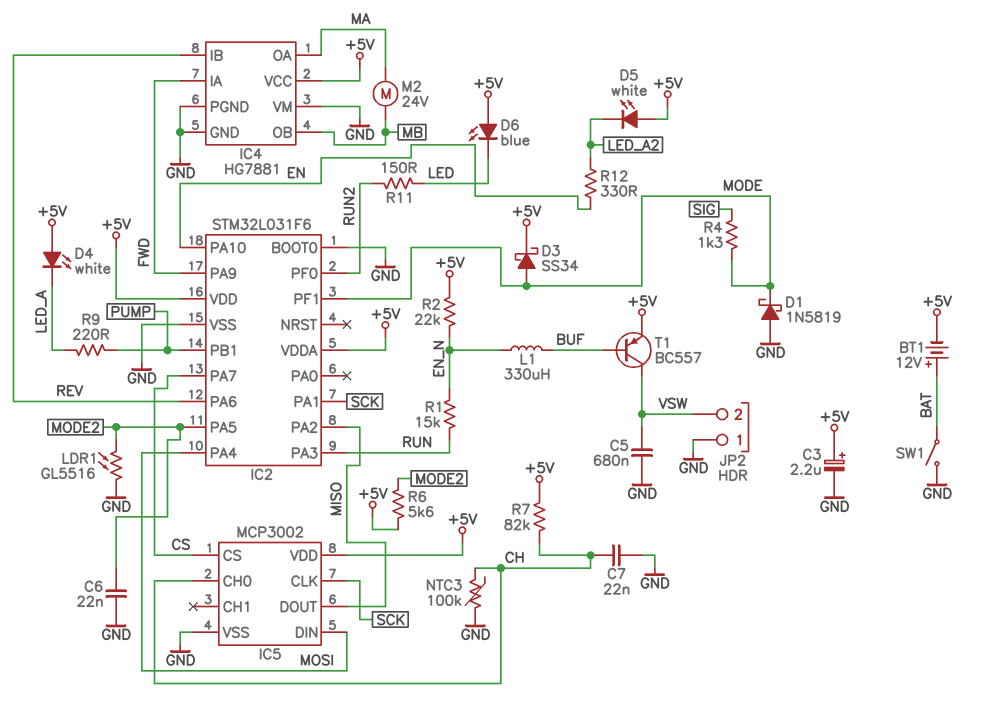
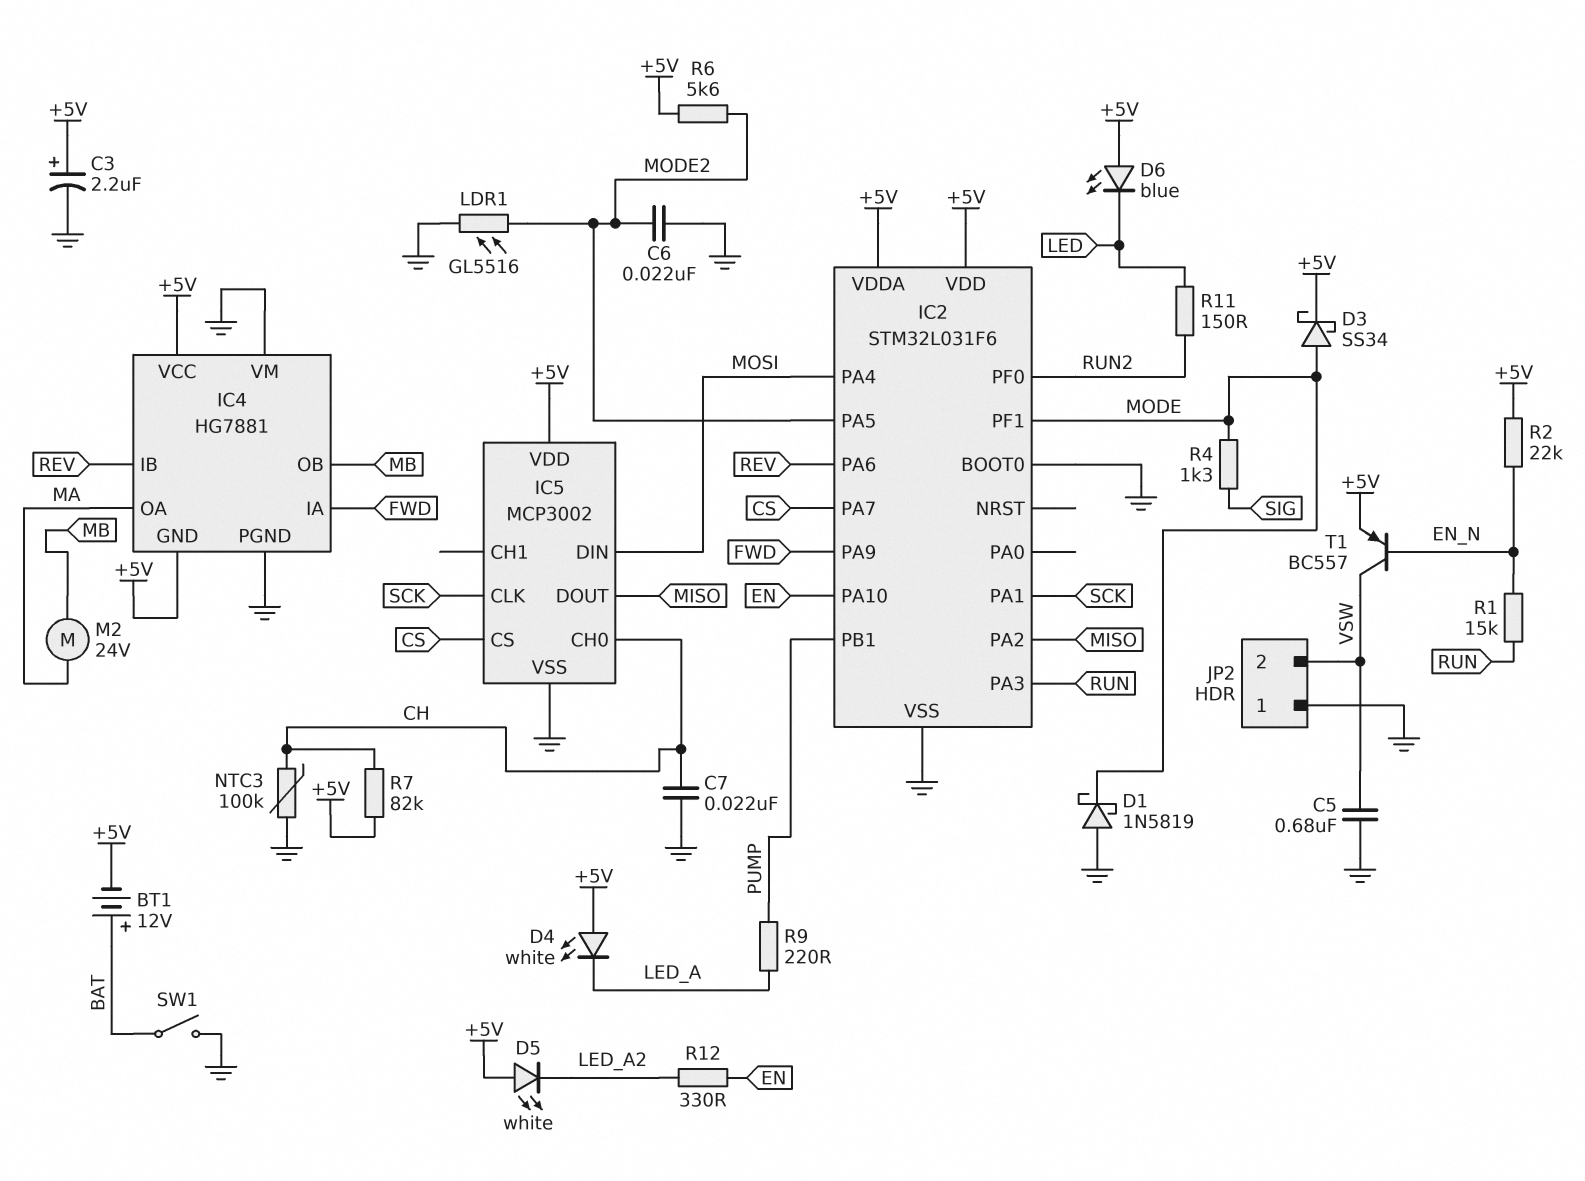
IC4 pin GND: GND -> +5V
L1: 330uH (BUF, EN_N) -> none
T1: PNP BC557 (B BUF, C VSW, E +5V) -> PNP BC557 (B EN_N, C VSW, E +5V)

